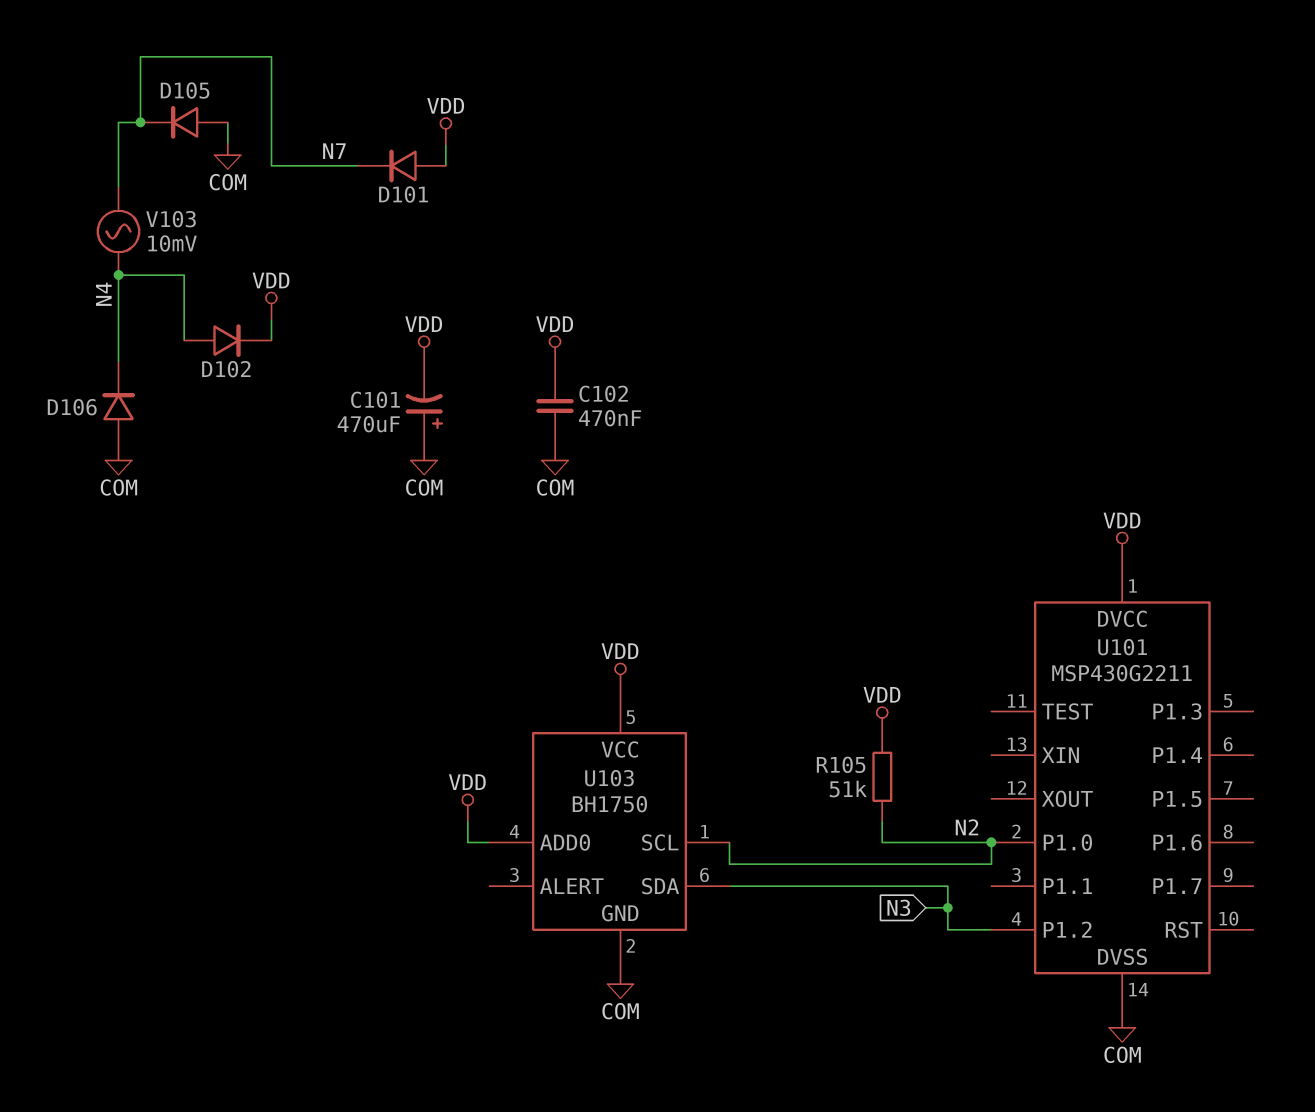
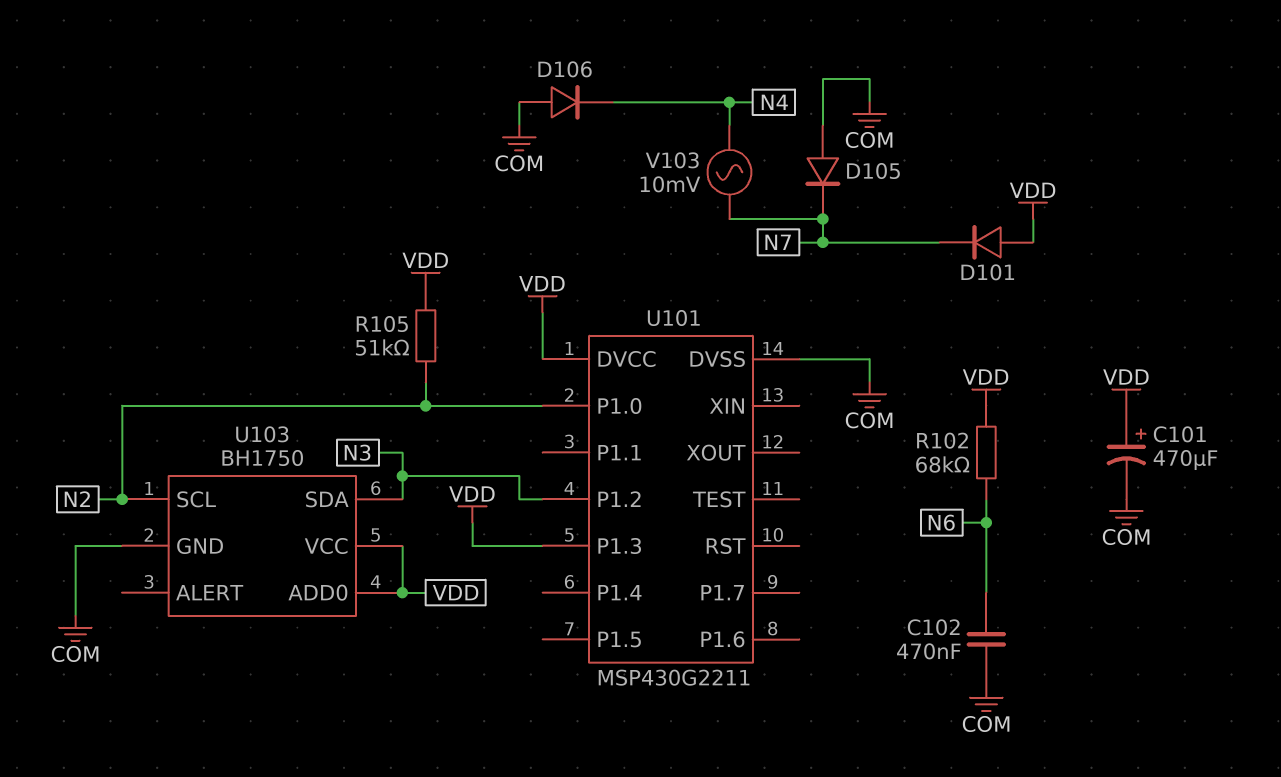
C101: 470uF (plus COM, minus VDD) -> 470uF (plus VDD, minus COM)
C102: 470nF (COM, VDD) -> 470nF (COM, N6)
D102: diode (A N4, K VDD) -> none
R102: none -> 68k (N6, VDD)
U101 pin P1.3: none -> VDD

